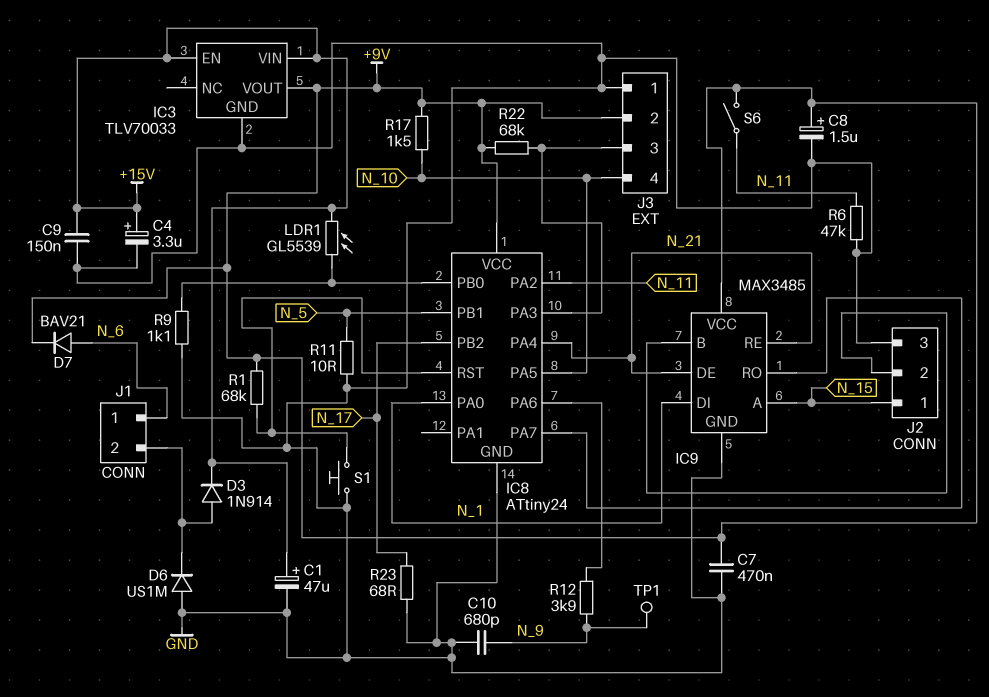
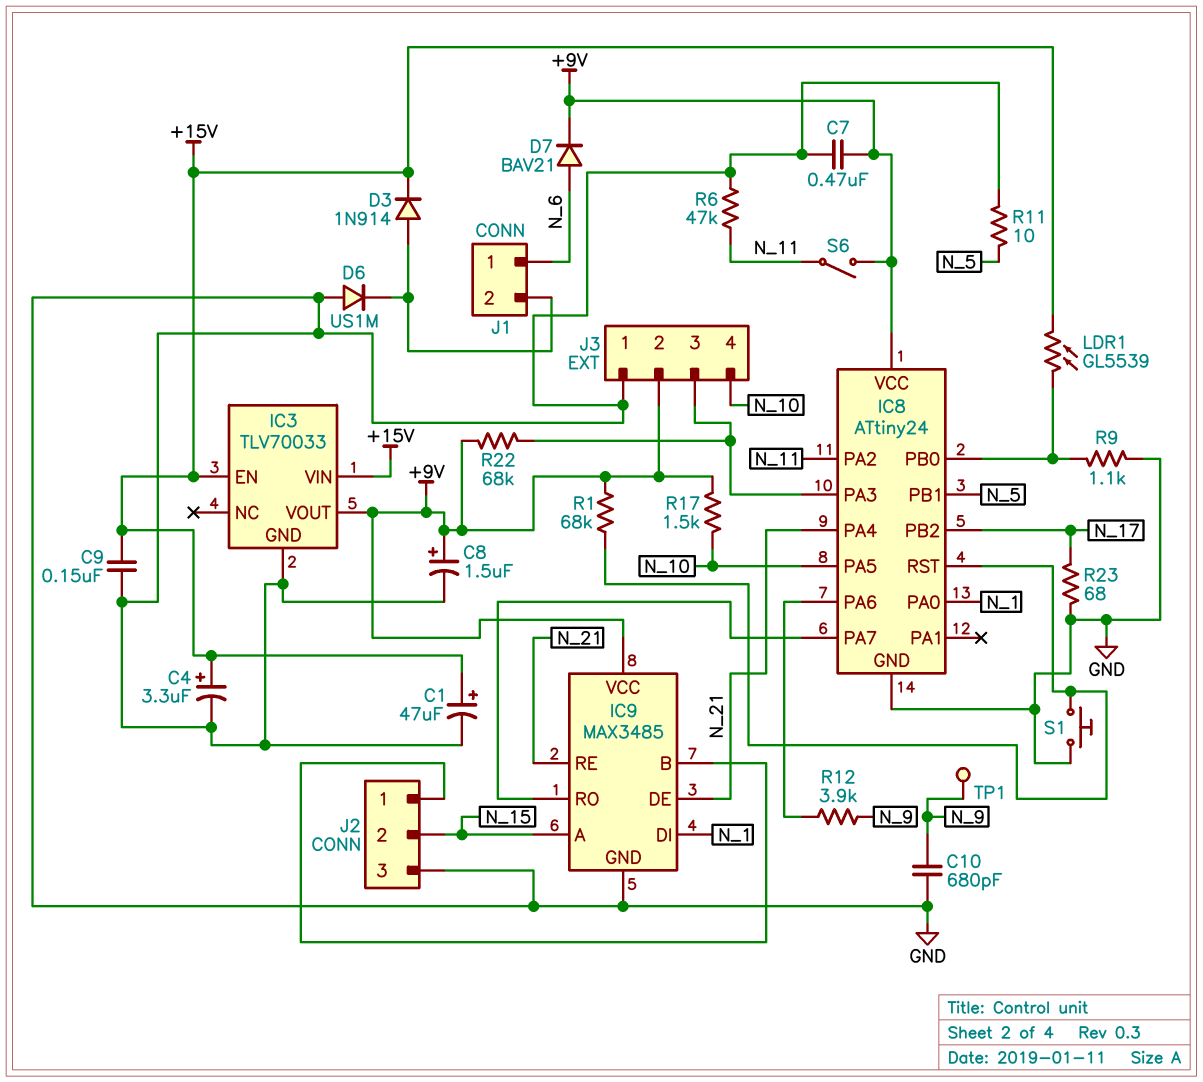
J2 pin 1: N_15 -> IC9/B
J2 pin 2: IC9/B -> N_15

